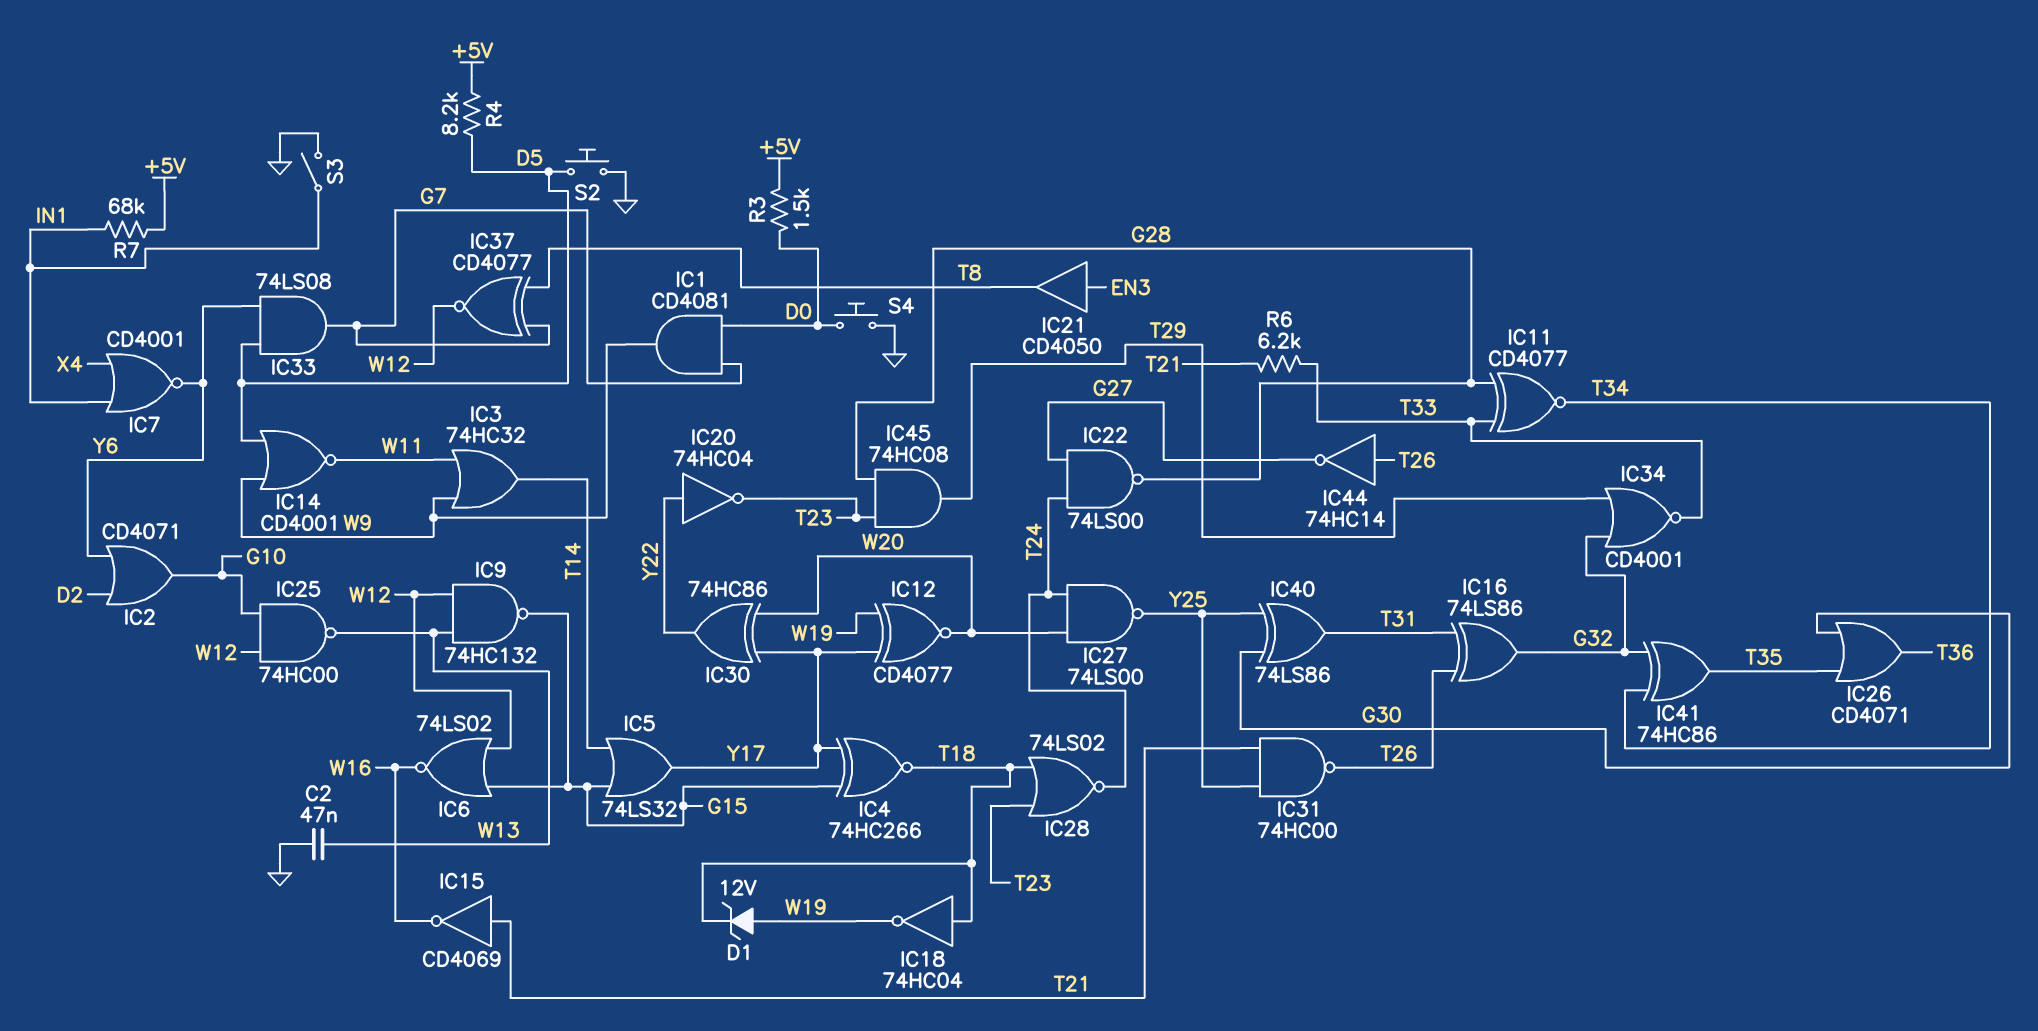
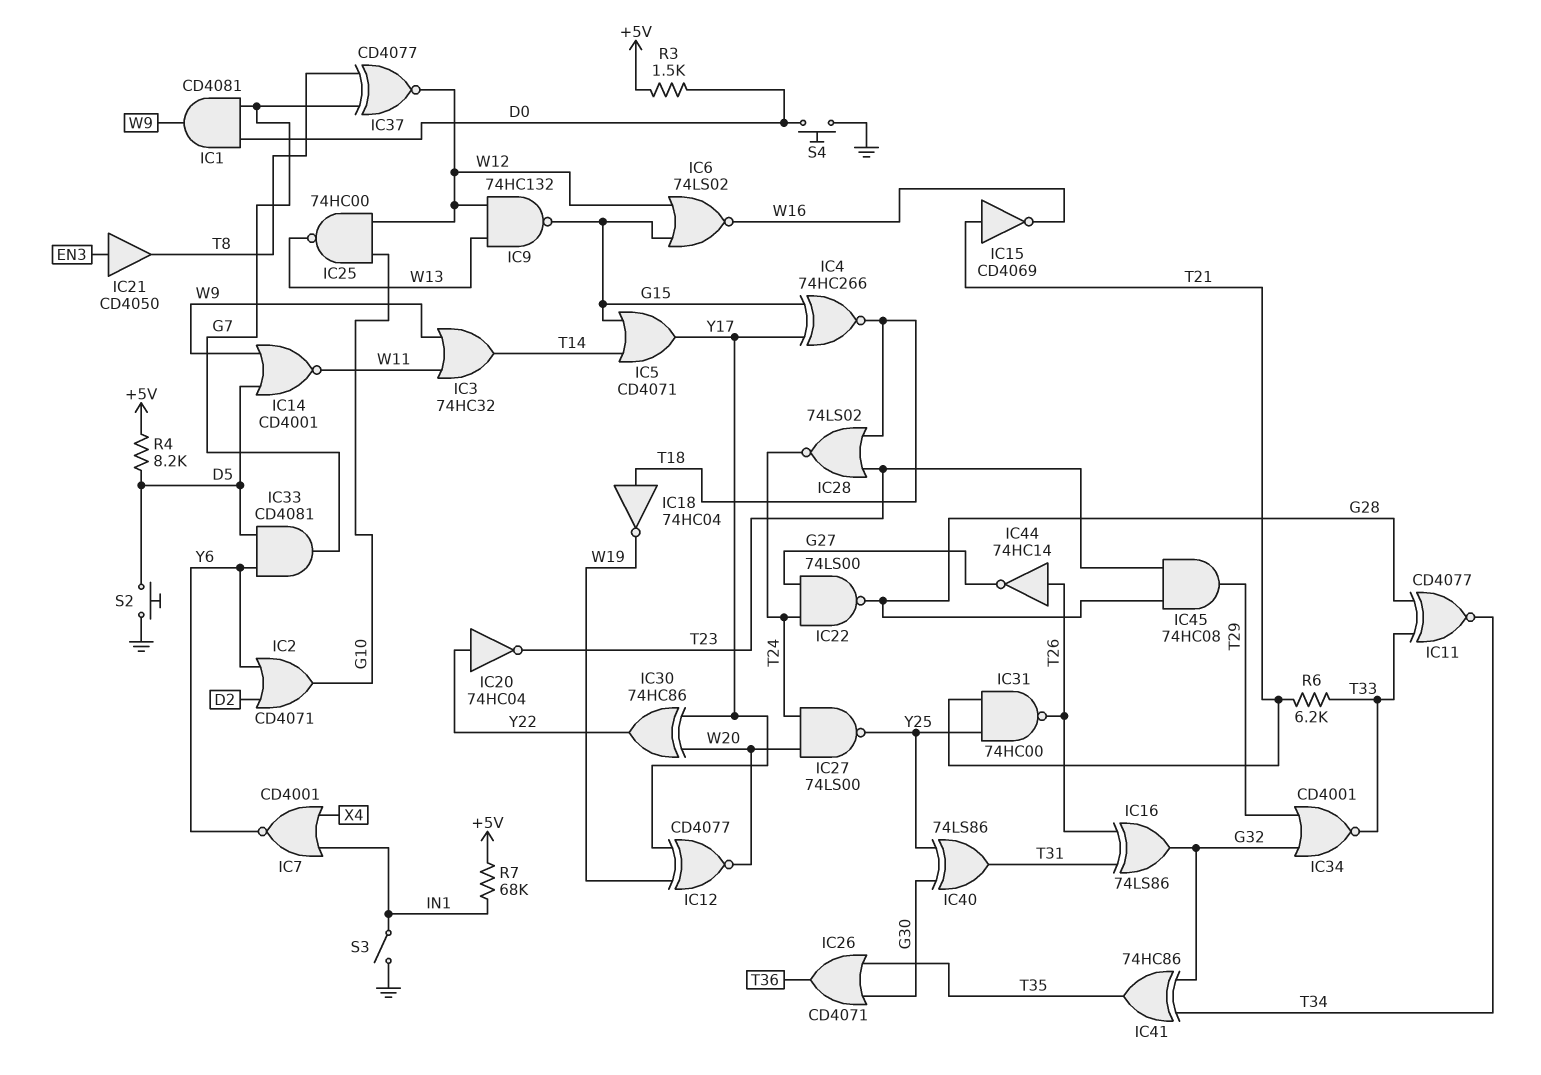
C2: 47nF (GND, W13) -> none
D1: zener 12V (A W19, K T18) -> none
IC5: OR 74LS32 (in G15, in T14, out Y17) -> OR CD4071 (in G15, in T14, out Y17)
IC33: AND 74LS08 (in D5, in Y6, out G7) -> AND CD4081 (in D5, in Y6, out G7)

